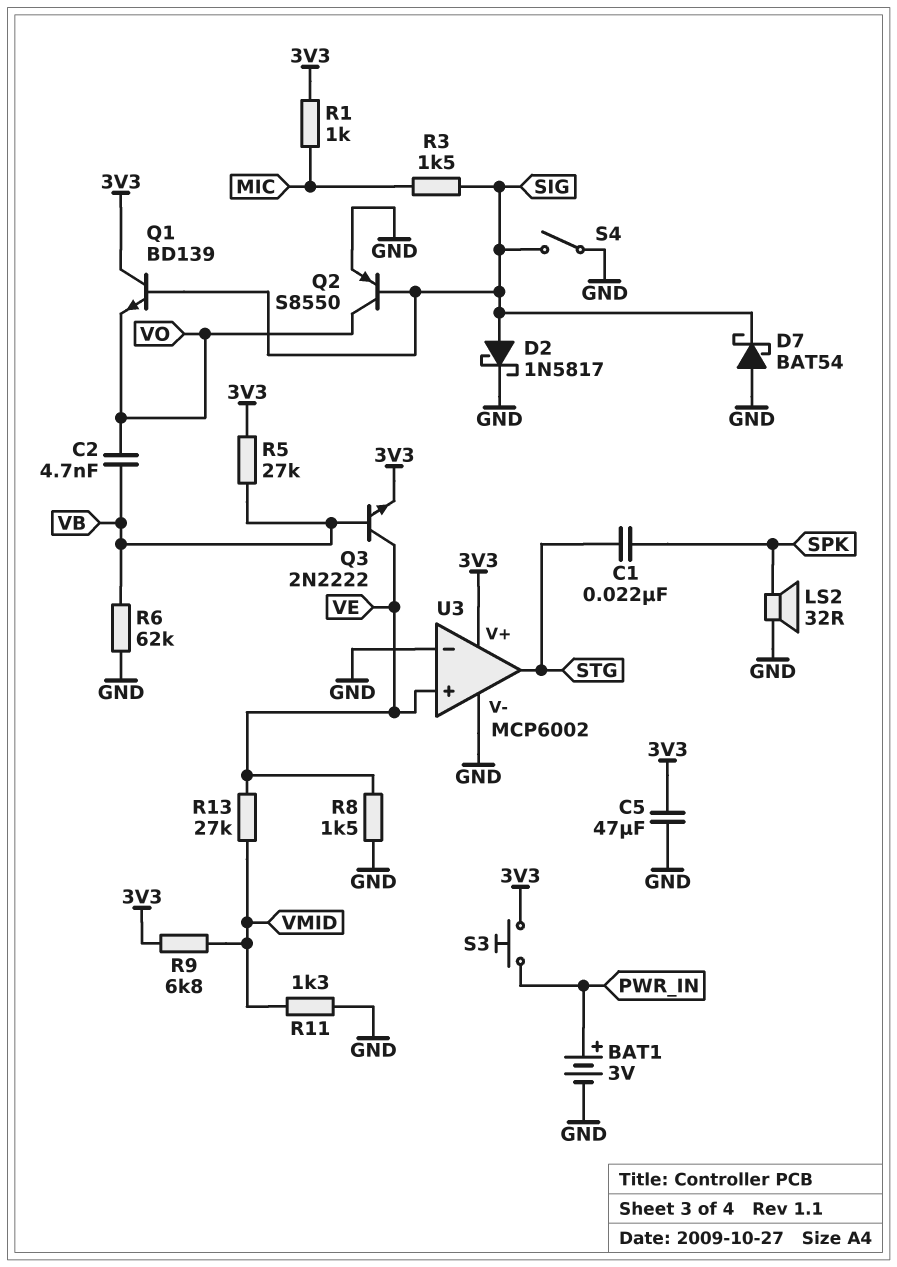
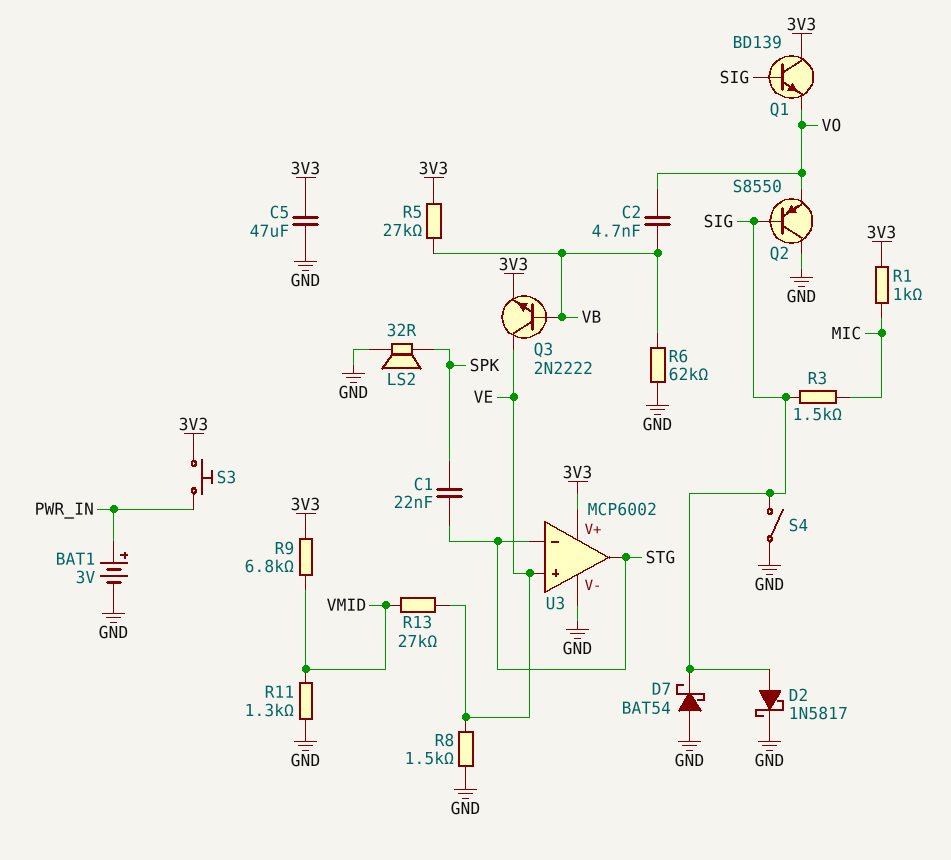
Q2: PNP S8550 (B SIG, C VO, E GND) -> PNP S8550 (B SIG, C GND, E VO)
U3 pin in-: GND -> STG

